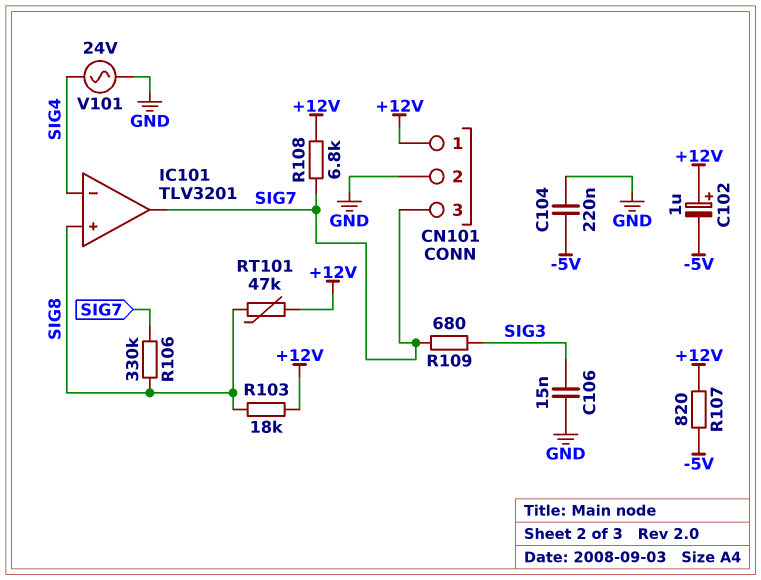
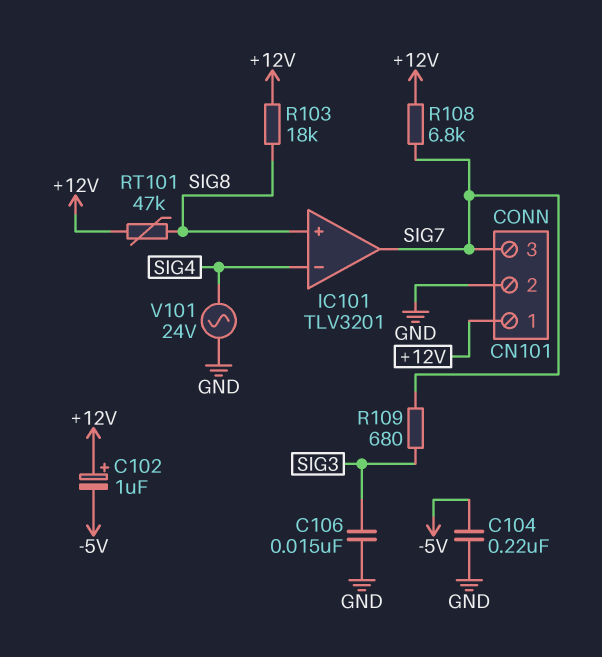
R106: 330k (SIG7, SIG8) -> none
R107: 820 (+12V, -5V) -> none

